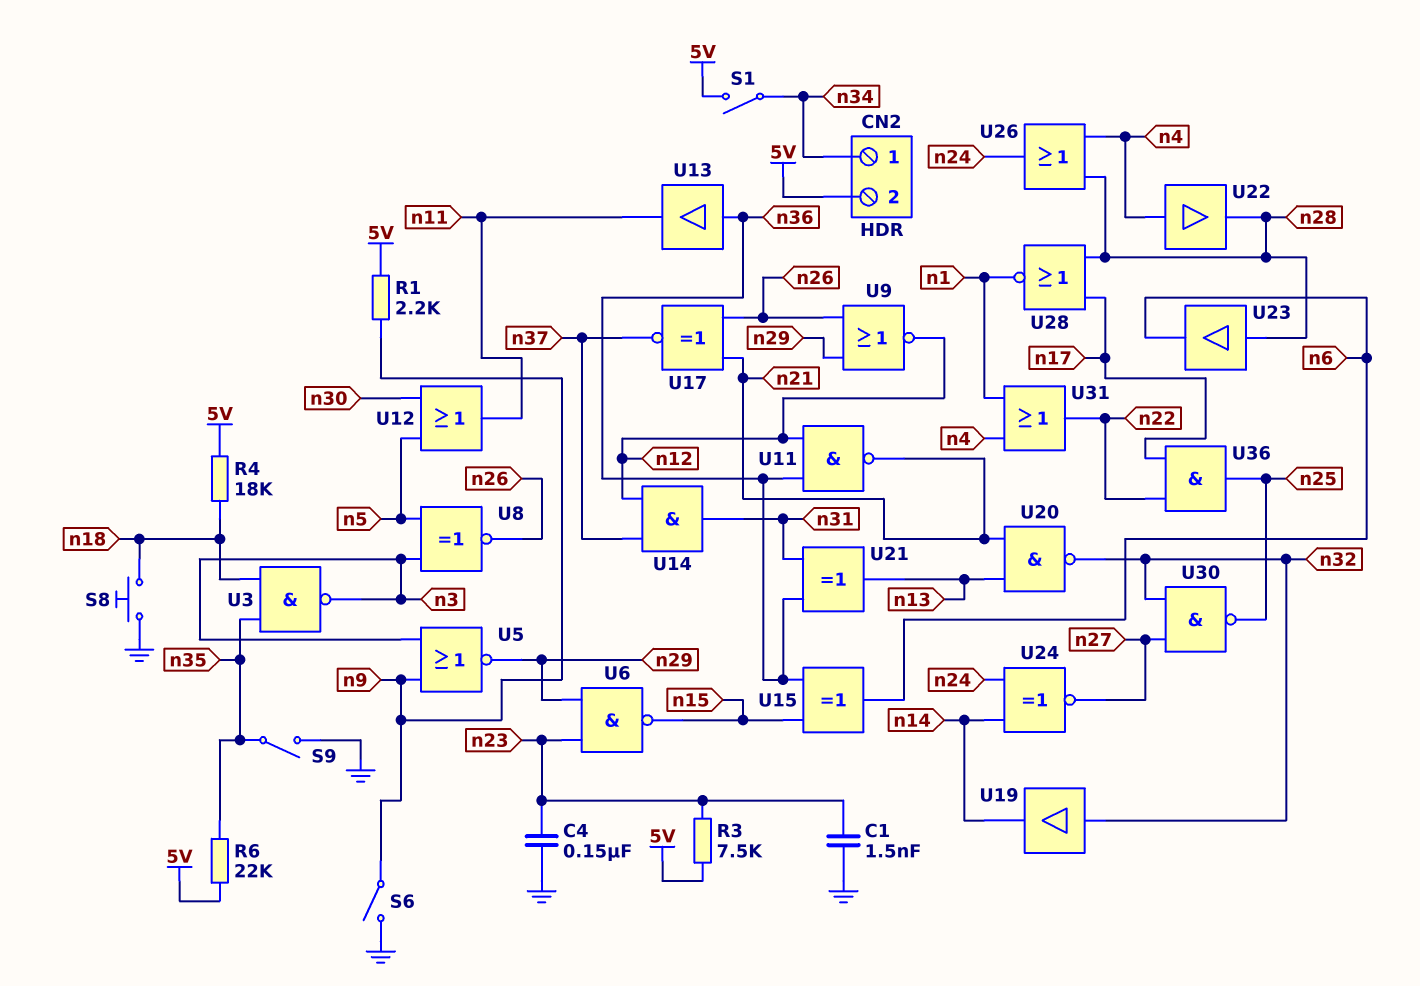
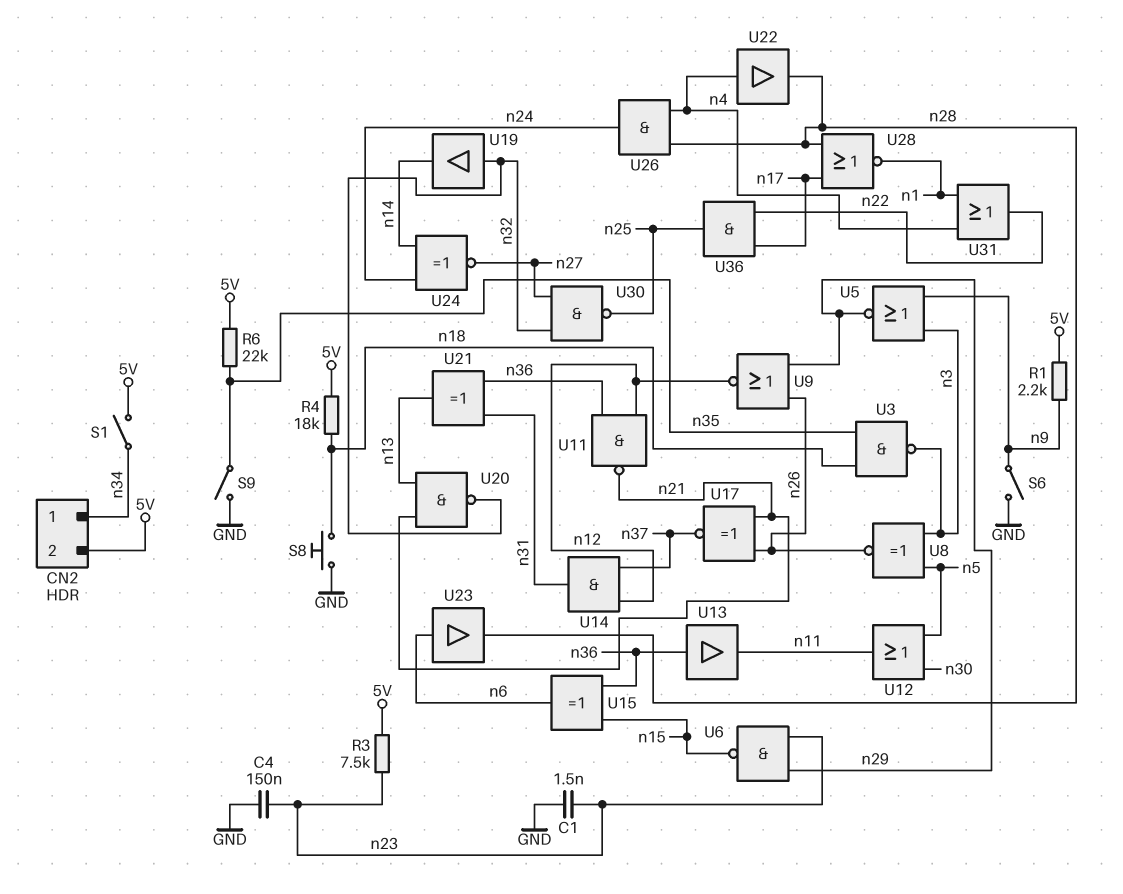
U23: buffer (in n28, out n6) -> buffer (in n6, out n28)
U26: OR (in n4, in n28, out n24) -> AND (in n4, in n28, out n24)

